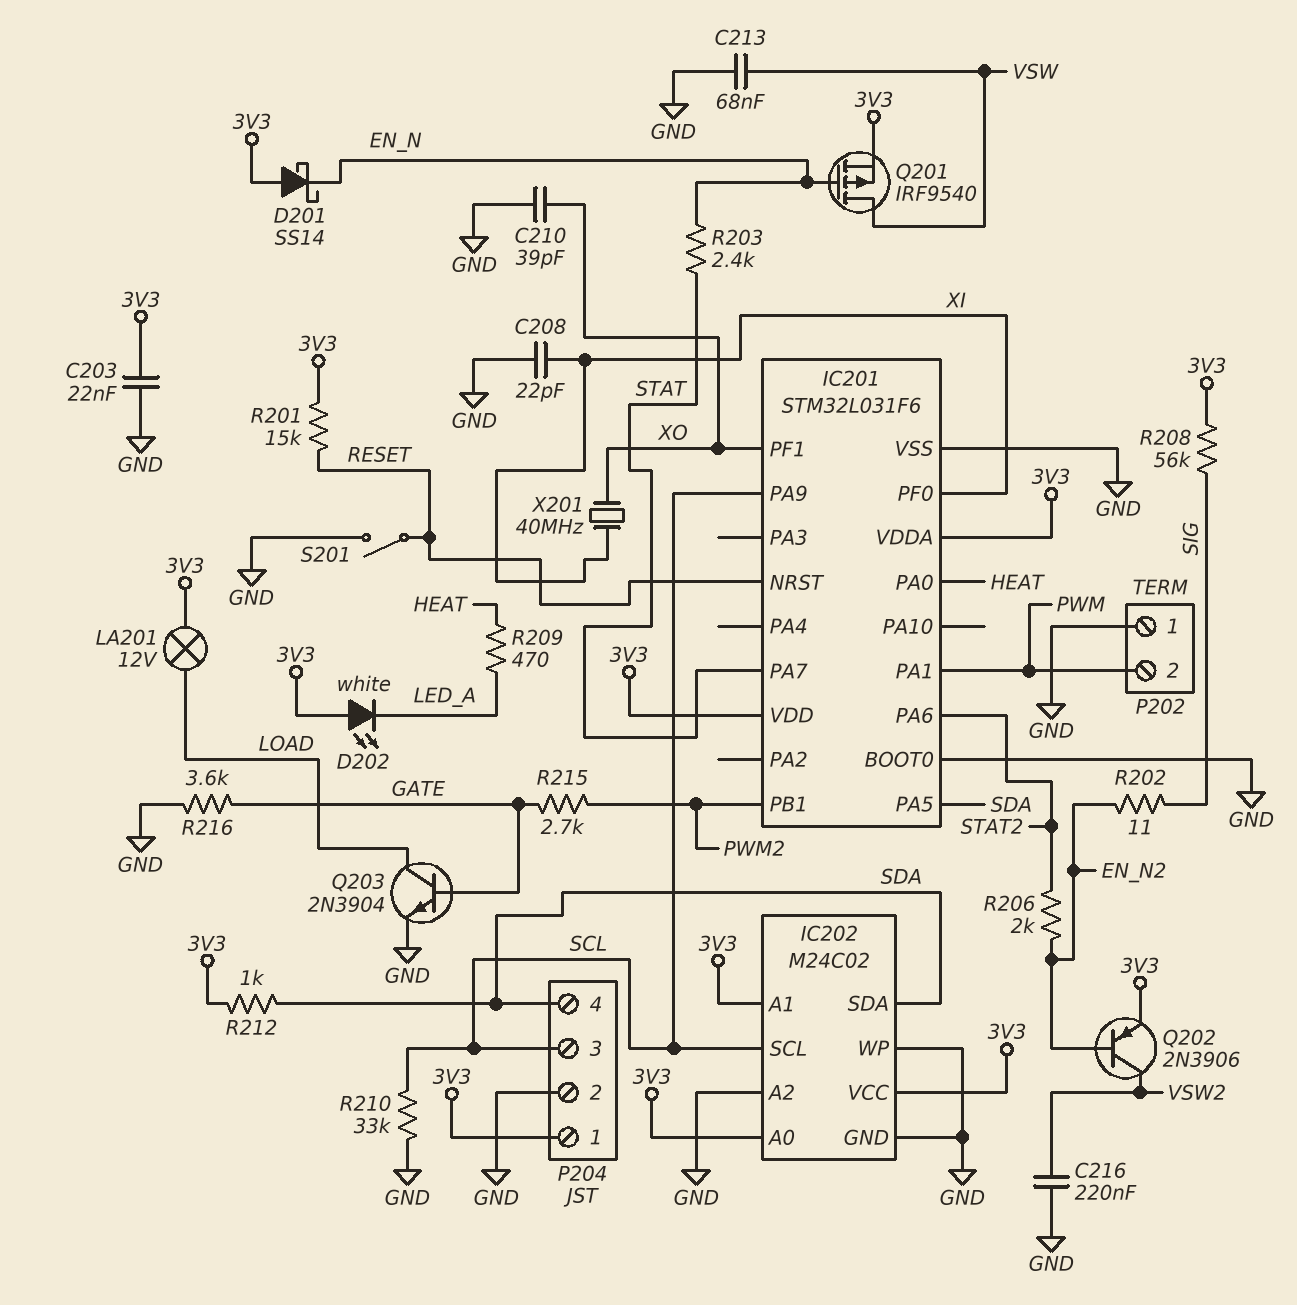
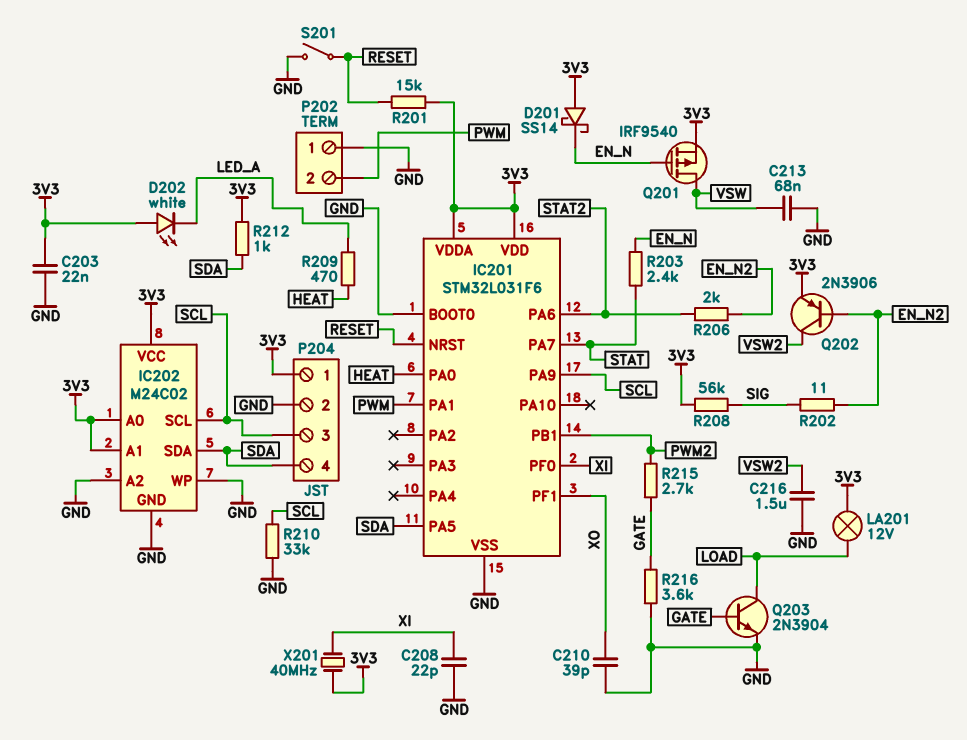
C216: 220nF (GND, VSW2) -> 1.5uF (GND, VSW2)
X201: 40MHz (XI, XO) -> 40MHz (3V3, XI)

